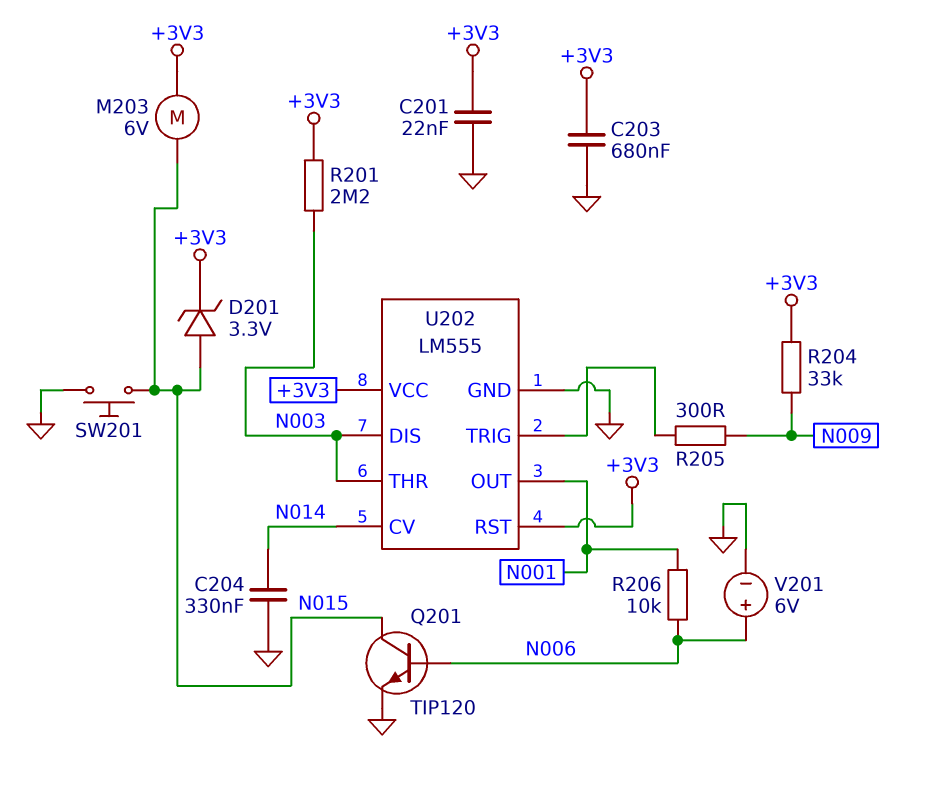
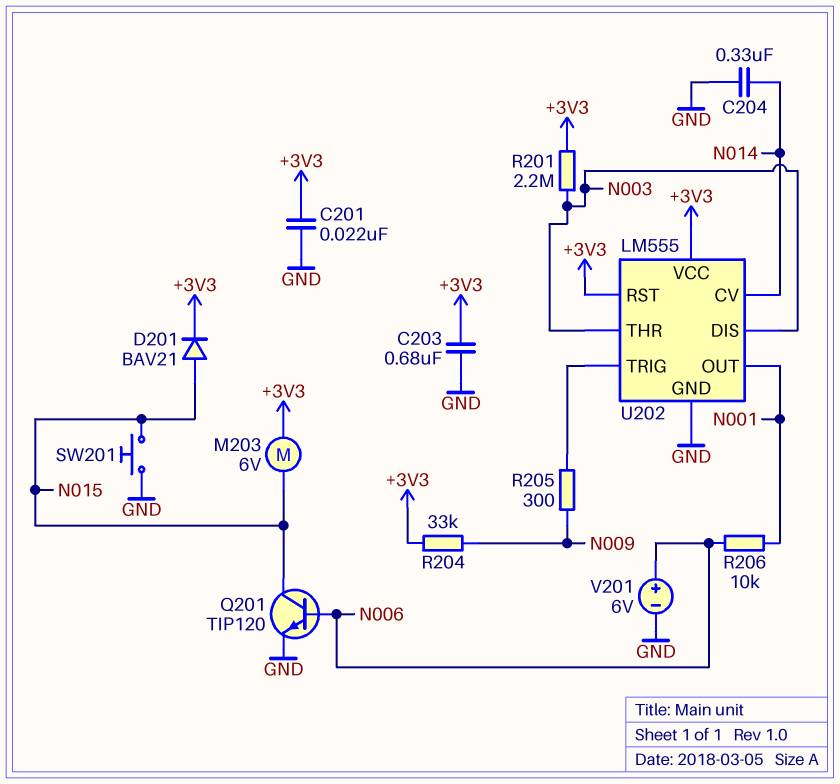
D201: zener 3.3V (A N015, K +3V3) -> diode BAV21 (A N015, K +3V3)

